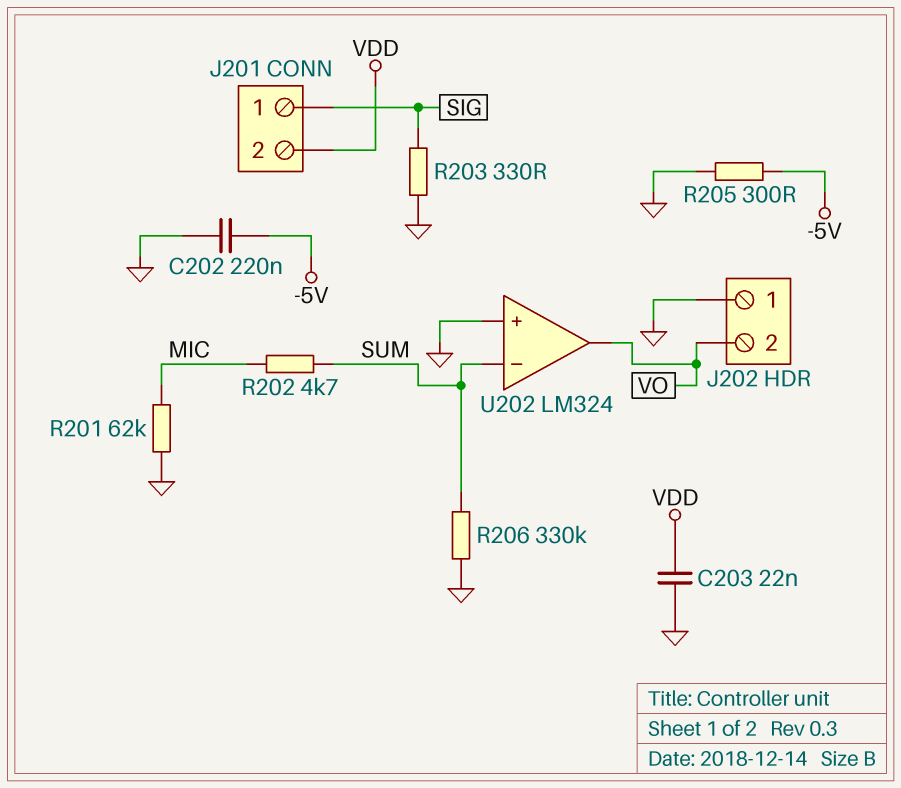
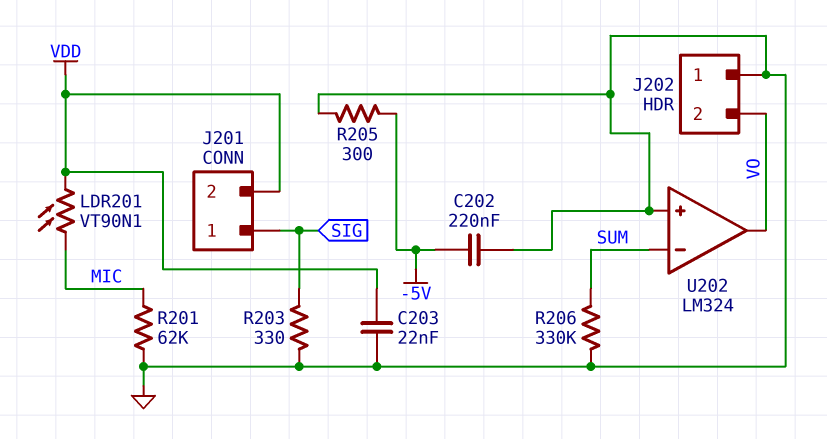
LDR201: none -> VT90N1 (MIC, VDD)
R202: 4.7k (MIC, SUM) -> none

